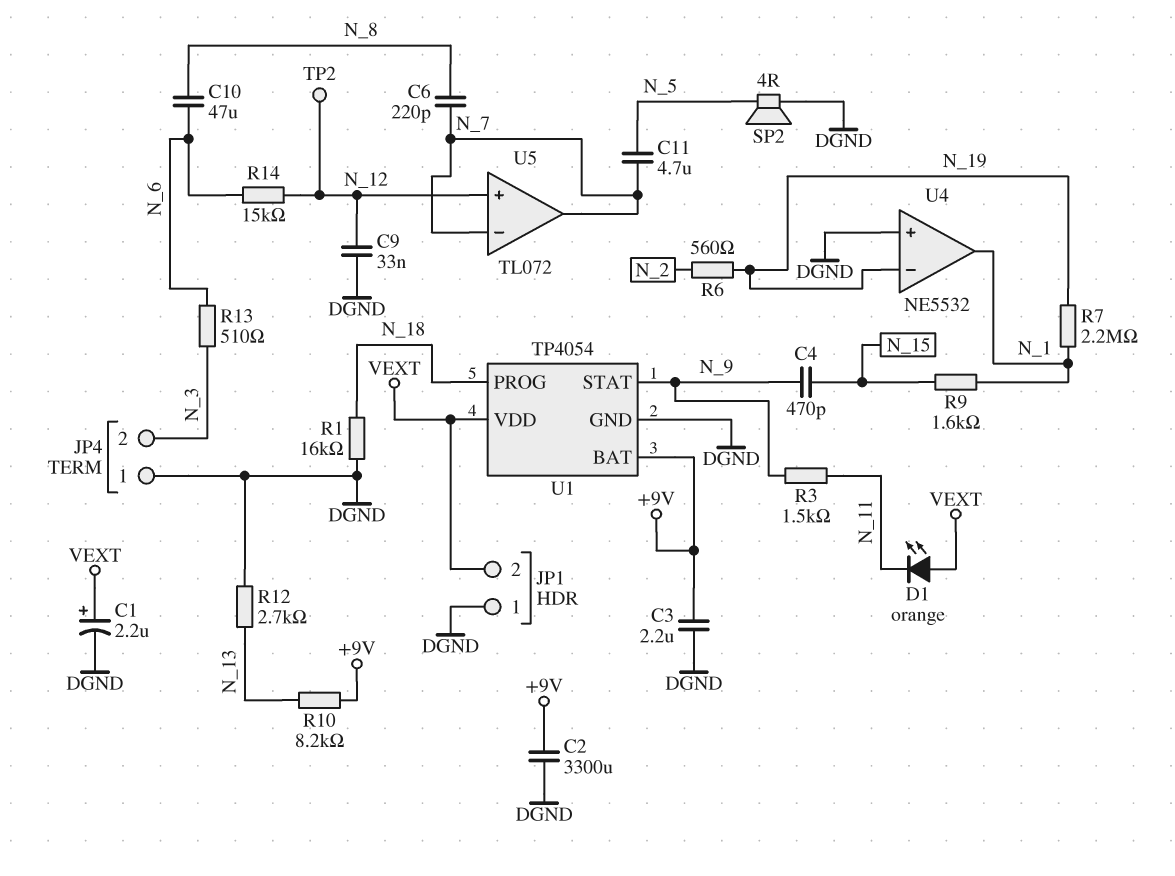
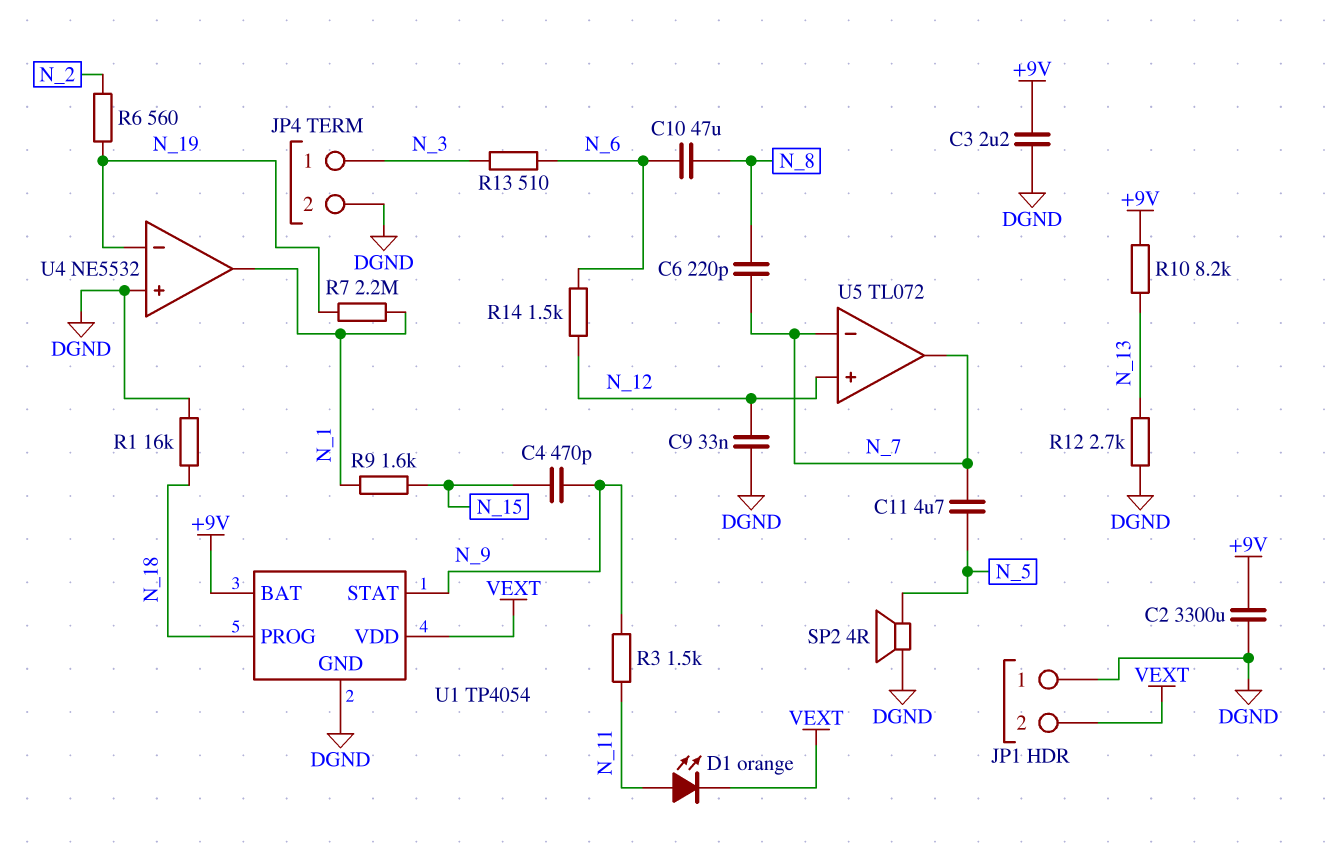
C1: 2.2uF (plus VEXT, minus DGND) -> none
D1: LED orange (A VEXT, K N_11) -> LED orange (A N_11, K VEXT)
JP4 pin 1: DGND -> N_3
JP4 pin 2: N_3 -> DGND
R14: 15k (N_6, N_12) -> 1.5k (N_6, N_12)
TP2: test point (N_12) -> none

